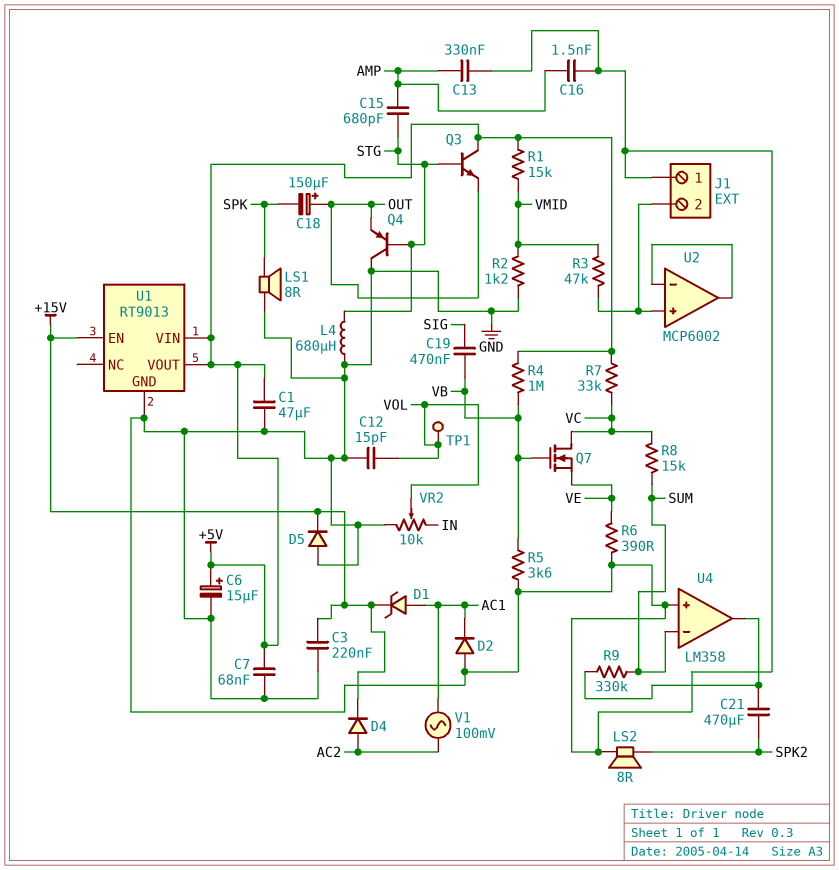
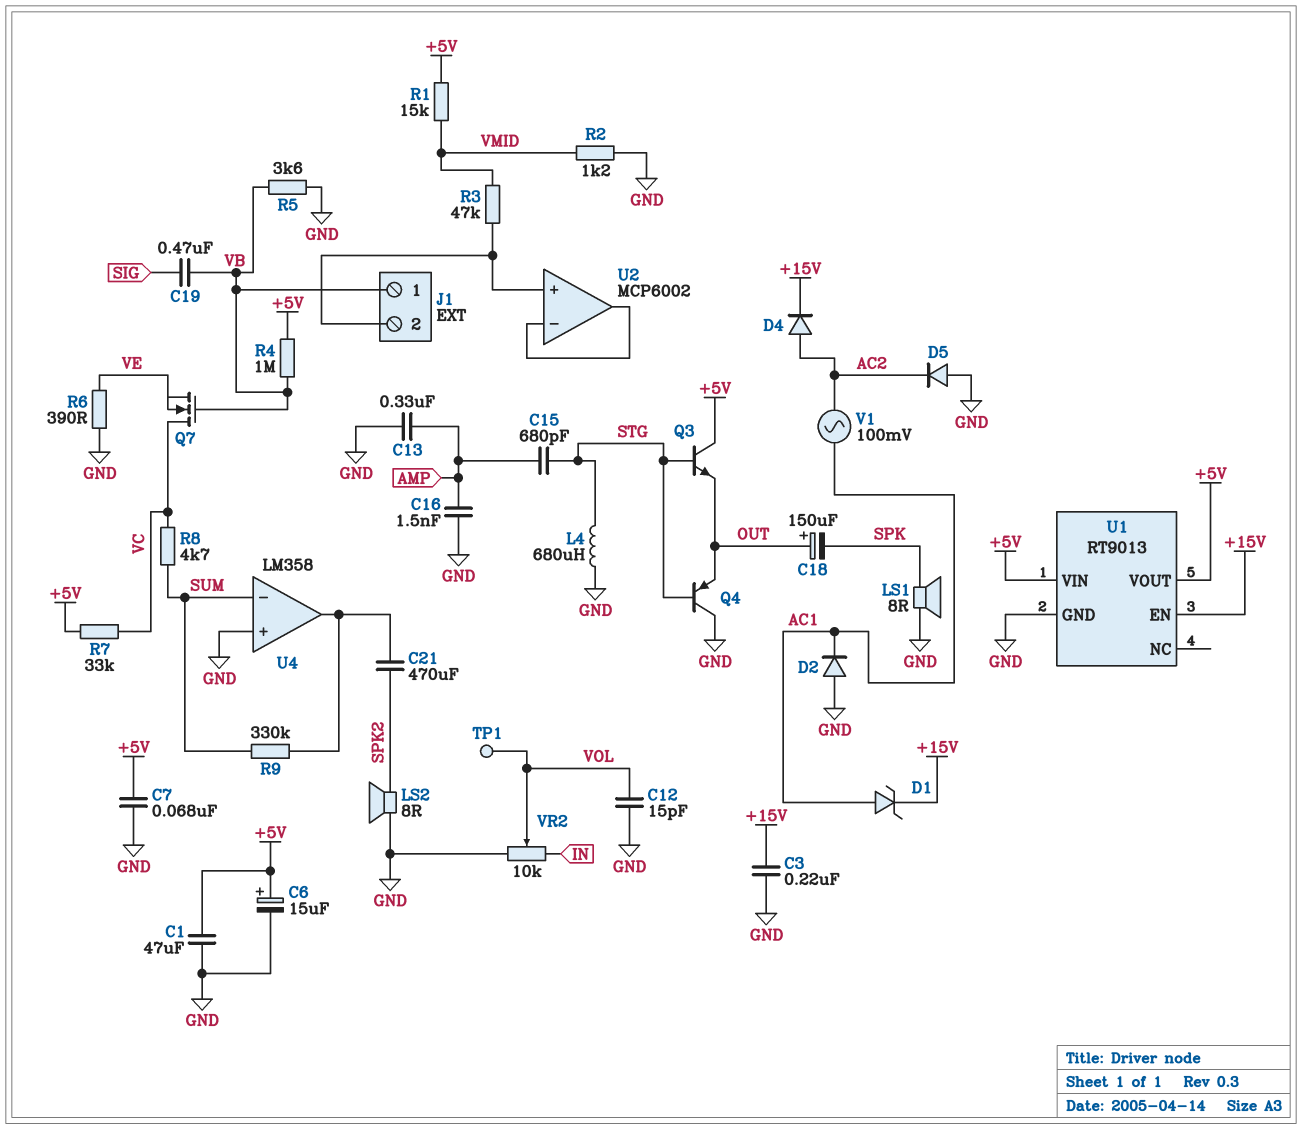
D5: diode (A GND, K +15V) -> diode (A GND, K AC2)
J1 pin 1: GND -> VB
R8: 15k (SUM, VC) -> 4.7k (SUM, VC)

